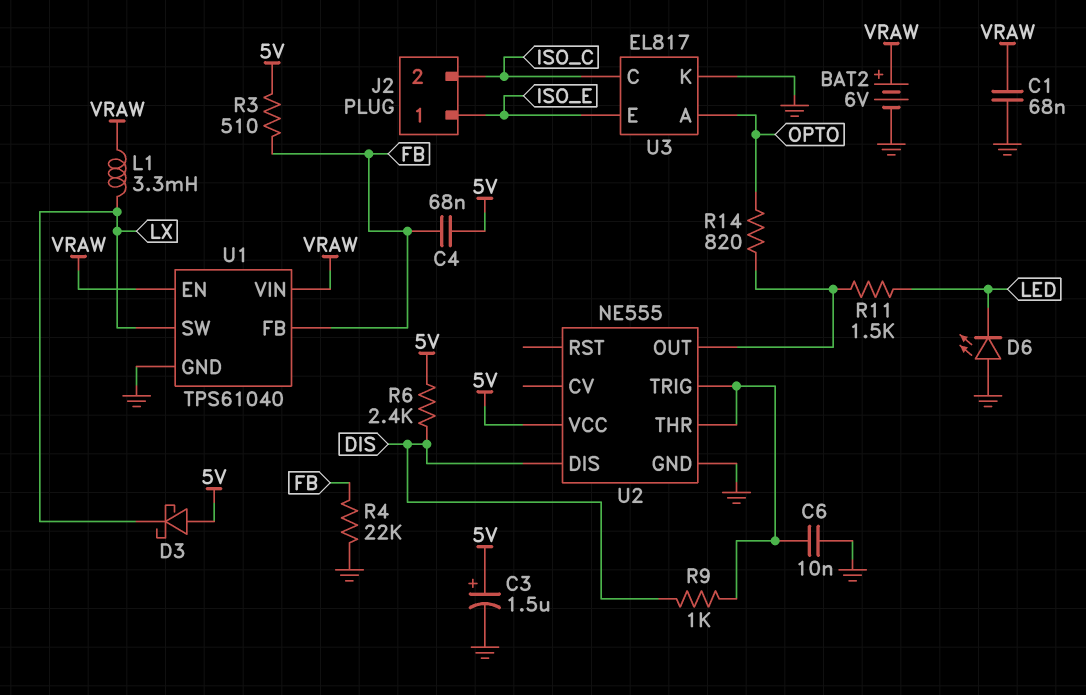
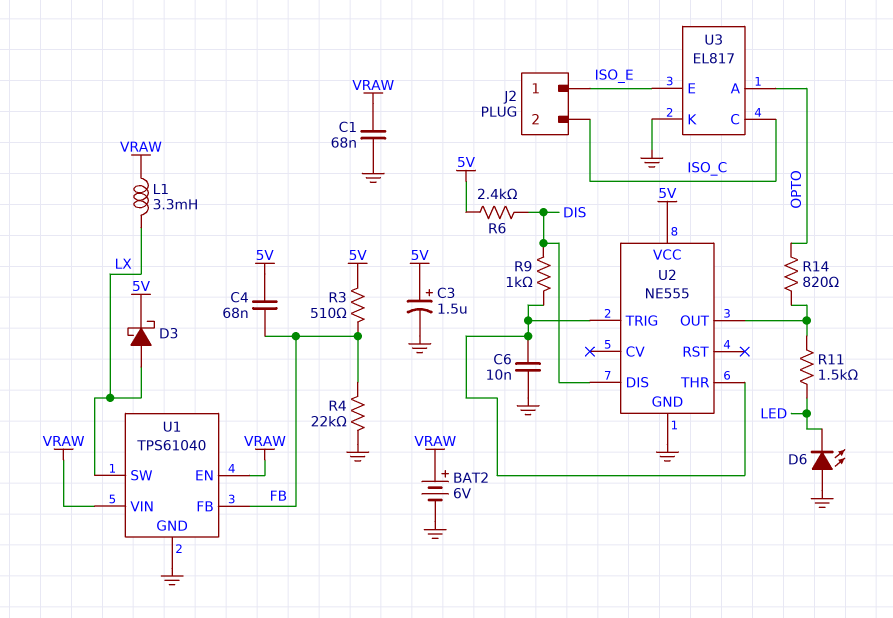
D3: schottky (A 5V, K LX) -> schottky (A LX, K 5V)

